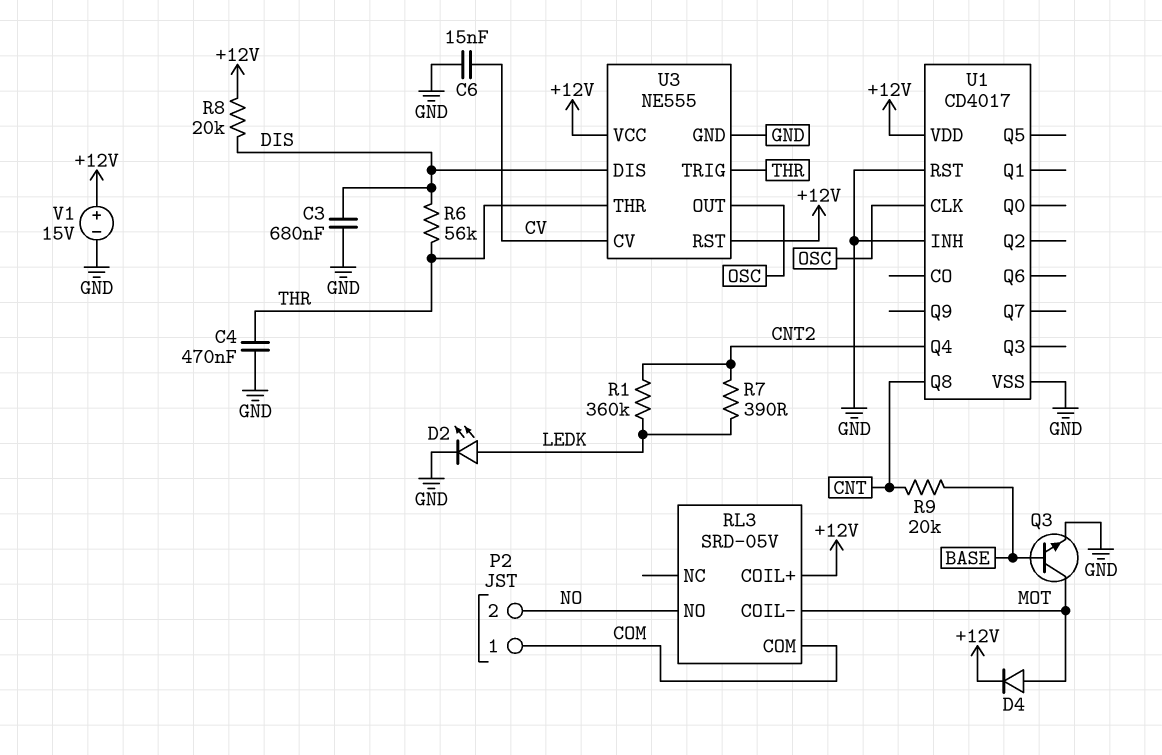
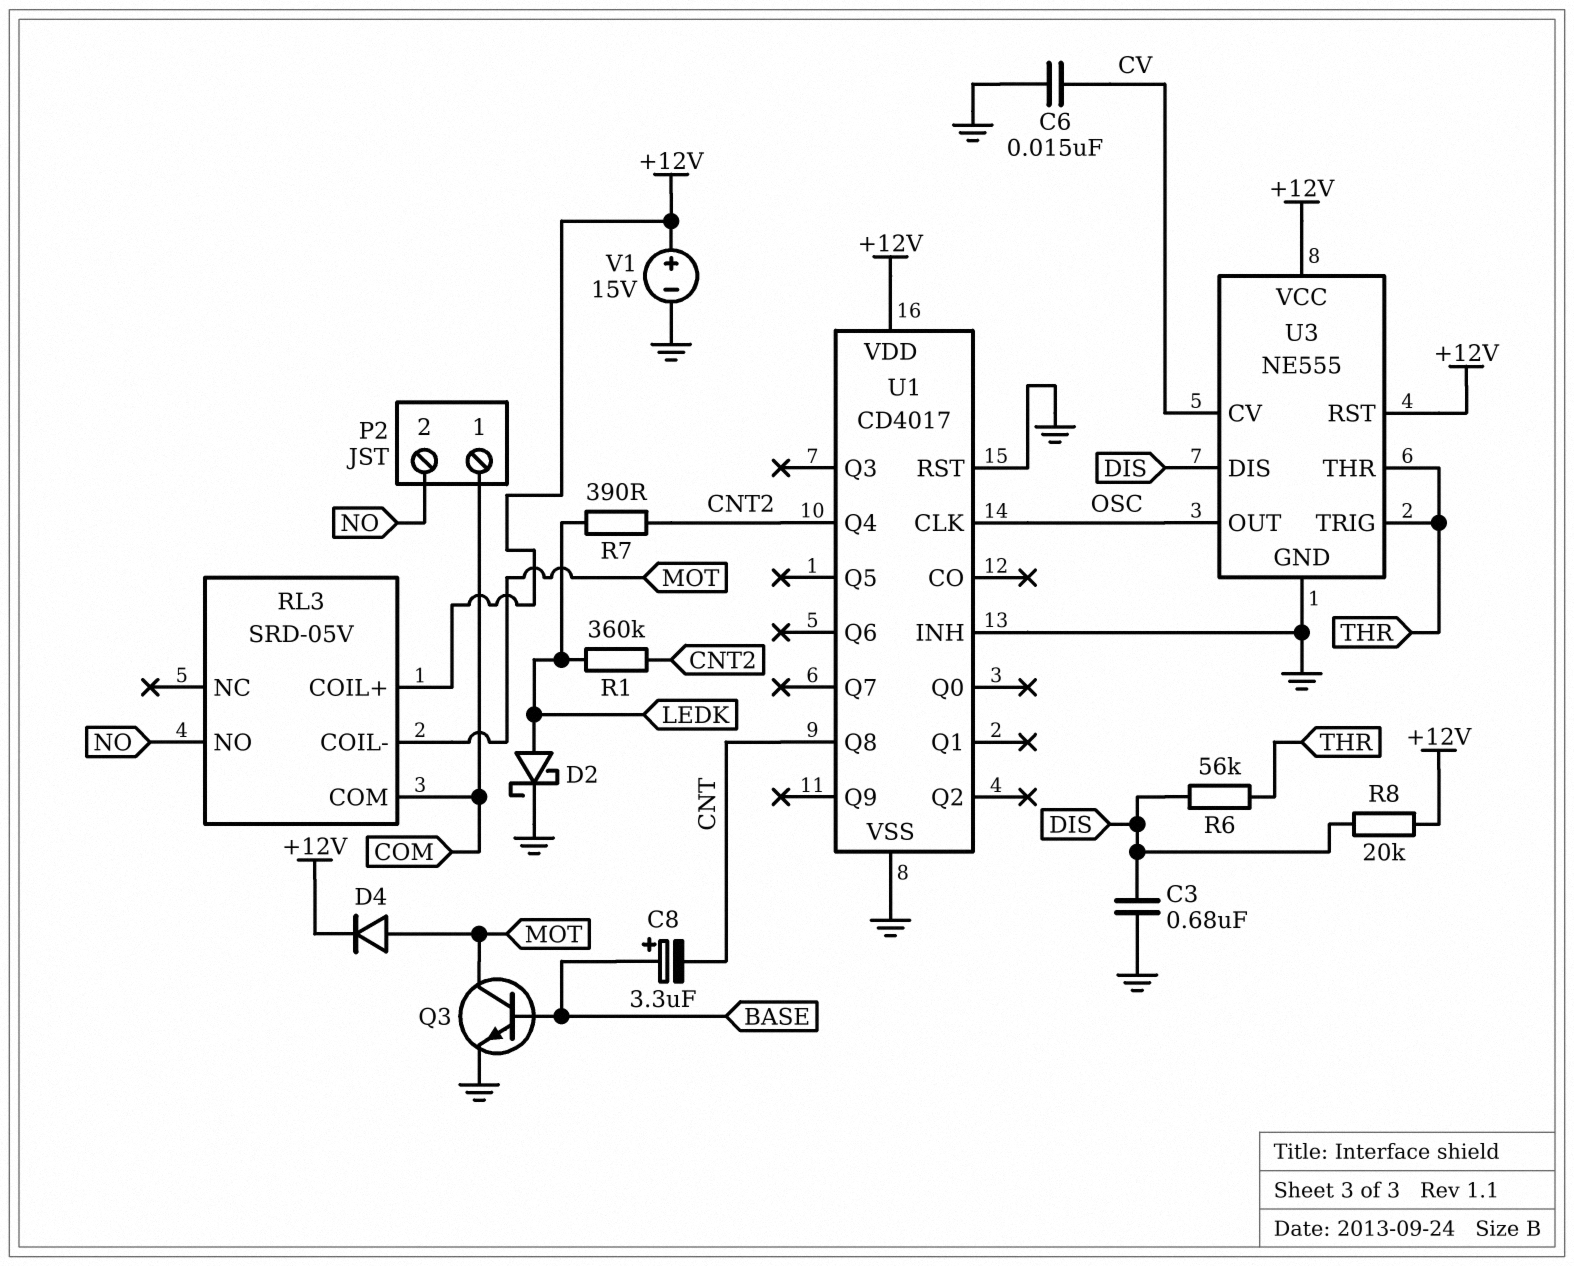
C4: 470nF (GND, THR) -> none
C8: none -> 3.3uF (plus BASE, minus CNT)
D2: LED (A LEDK, K GND) -> schottky (A LEDK, K GND)
R9: 20k (BASE, CNT) -> none

